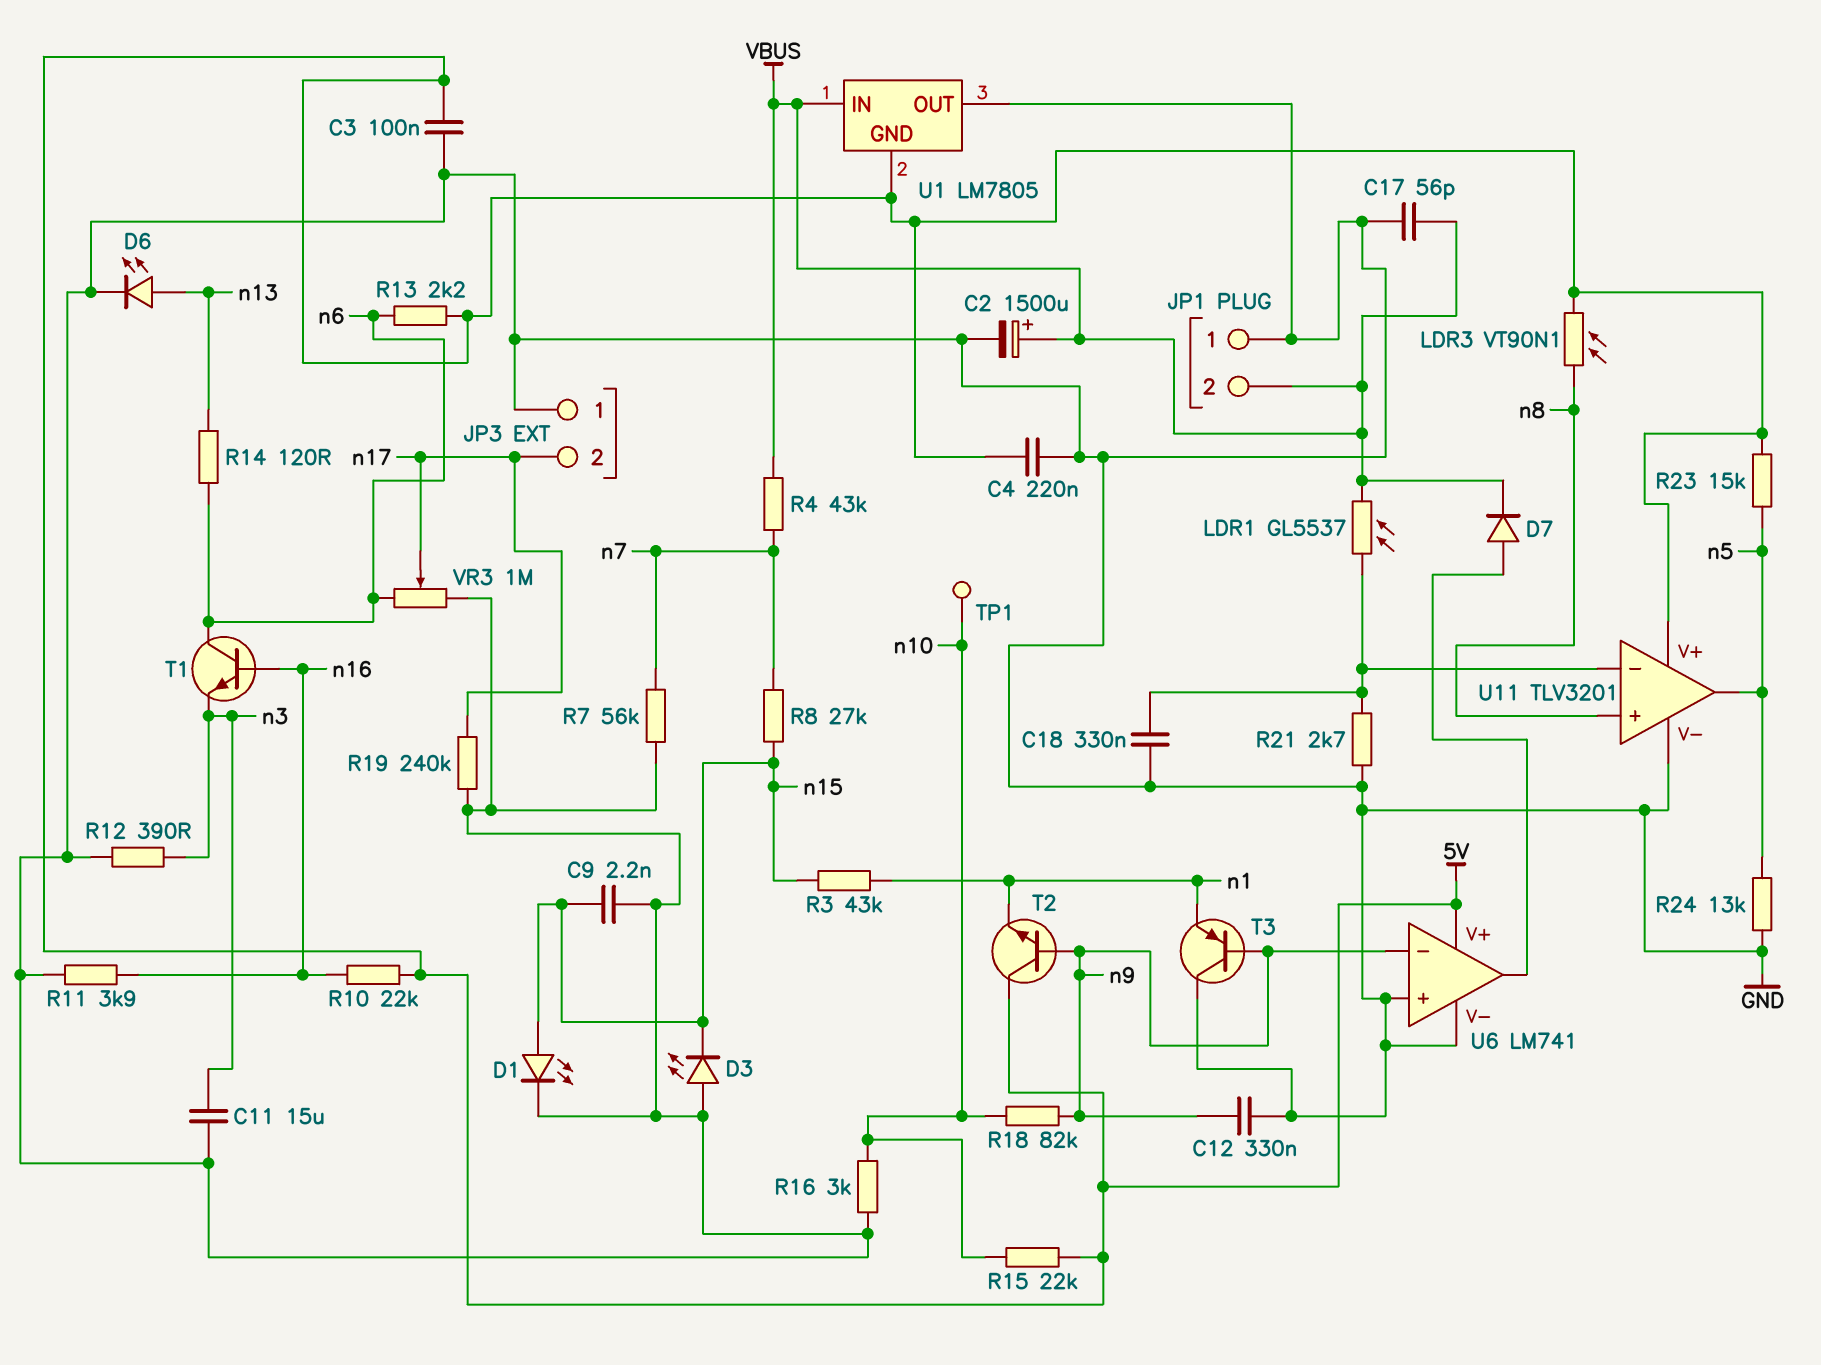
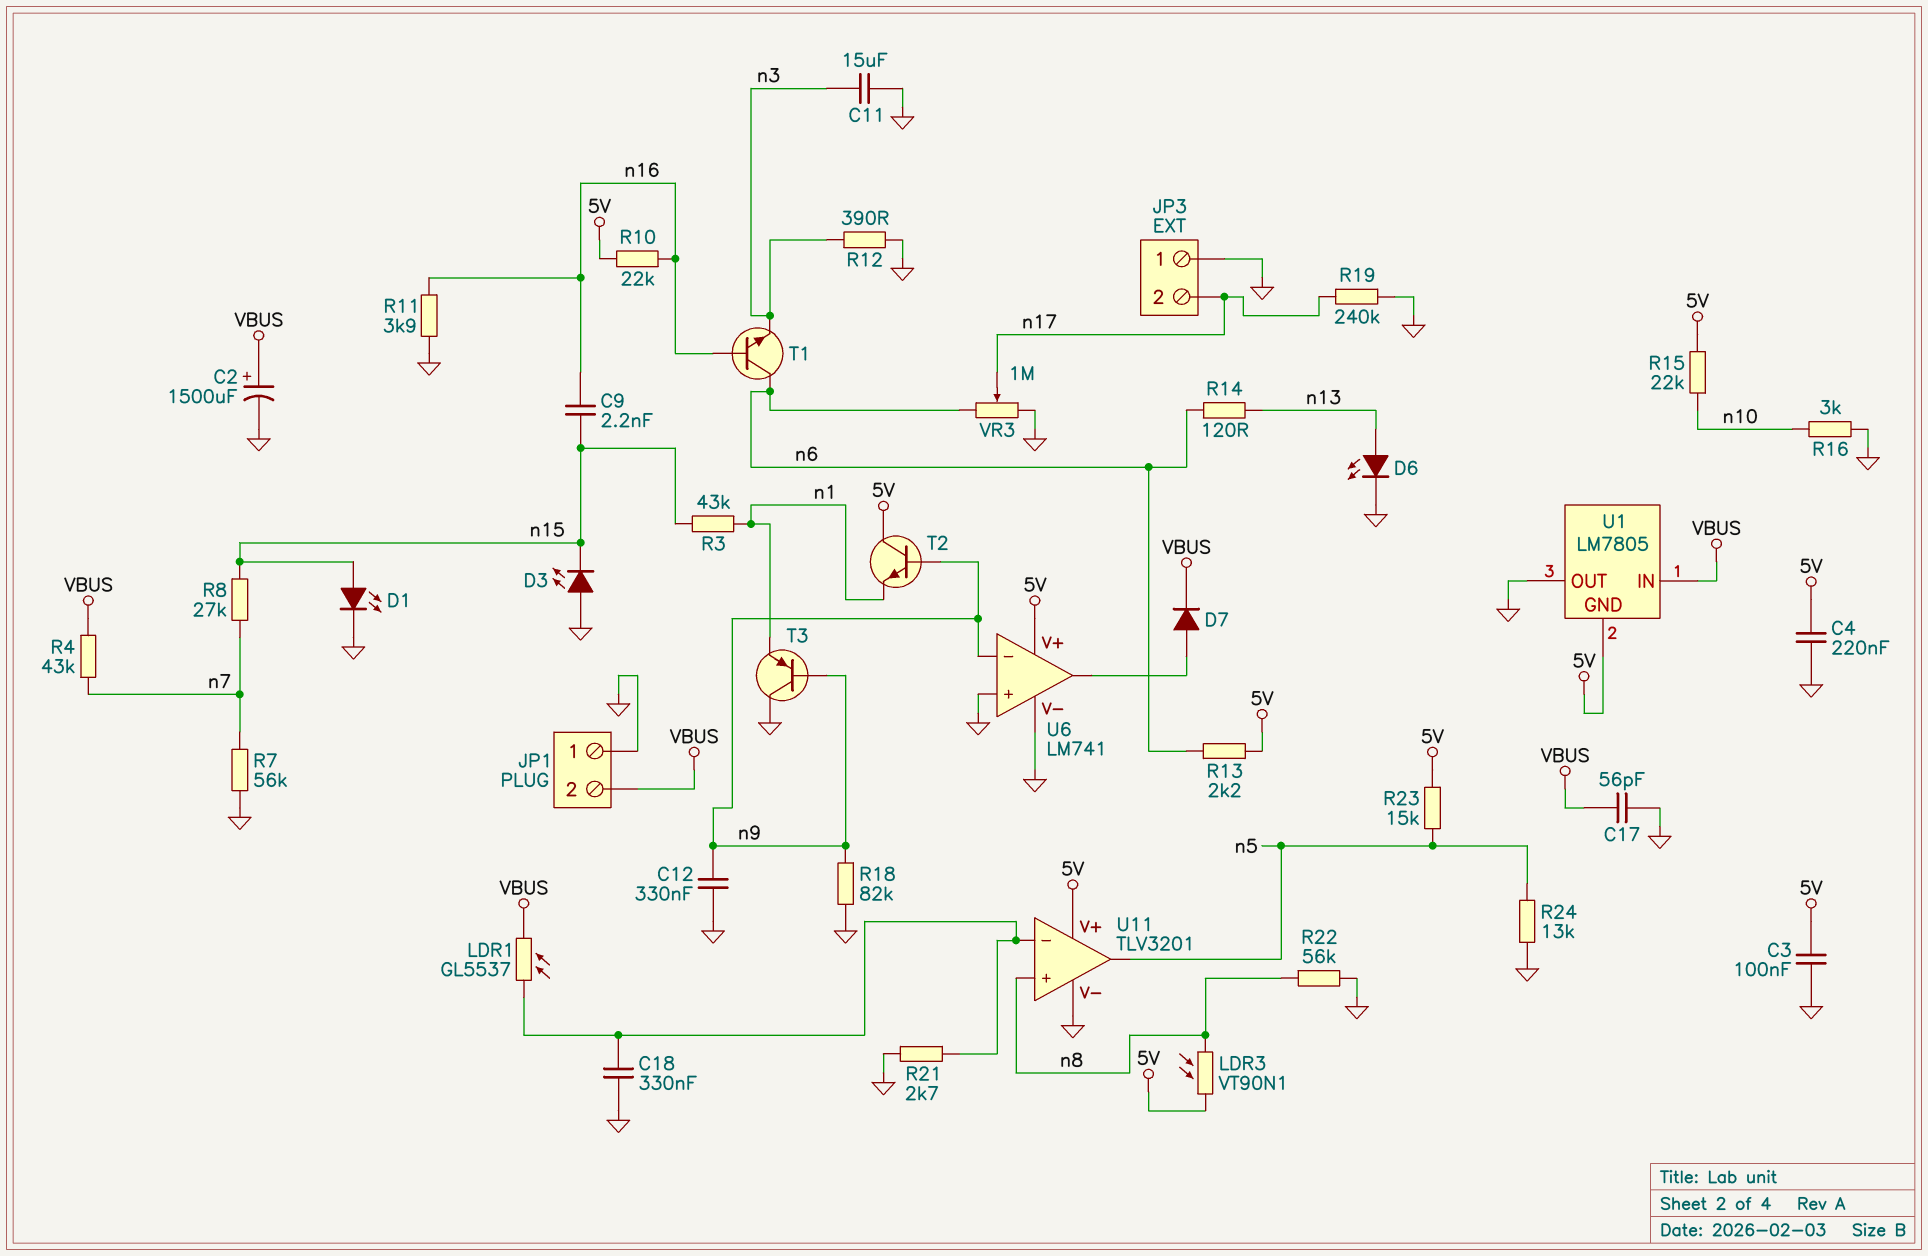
C9: 2.2nF (GND, n15) -> 2.2nF (n15, n16)
R18: 82k (n9, n10) -> 82k (GND, n9)
R22: none -> 56k (GND, n8)
TP1: test point (n10) -> none

